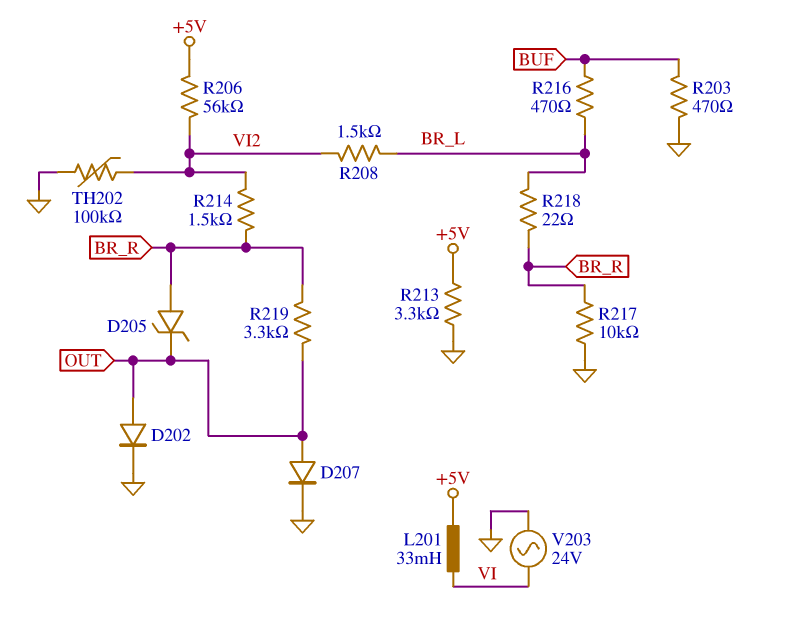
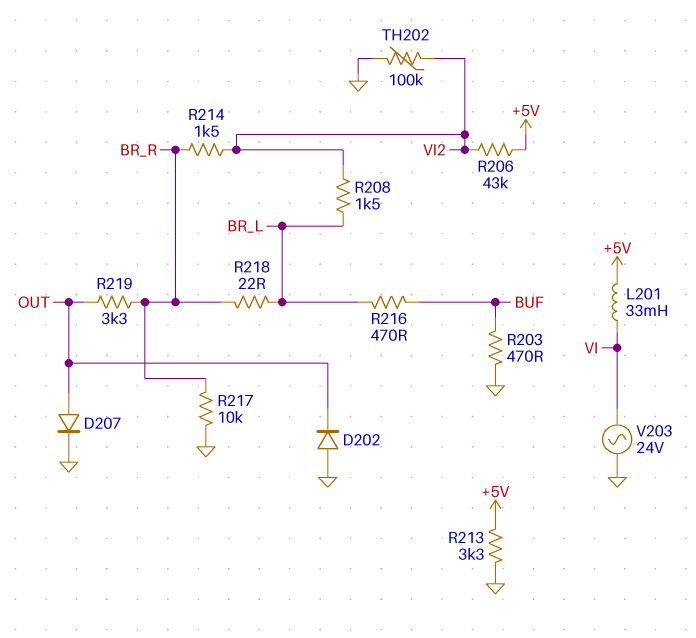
D202: diode (A OUT, K GND) -> diode (A GND, K OUT)
D205: zener (A BR_R, K OUT) -> none
R206: 56k (+5V, VI2) -> 43k (+5V, VI2)

